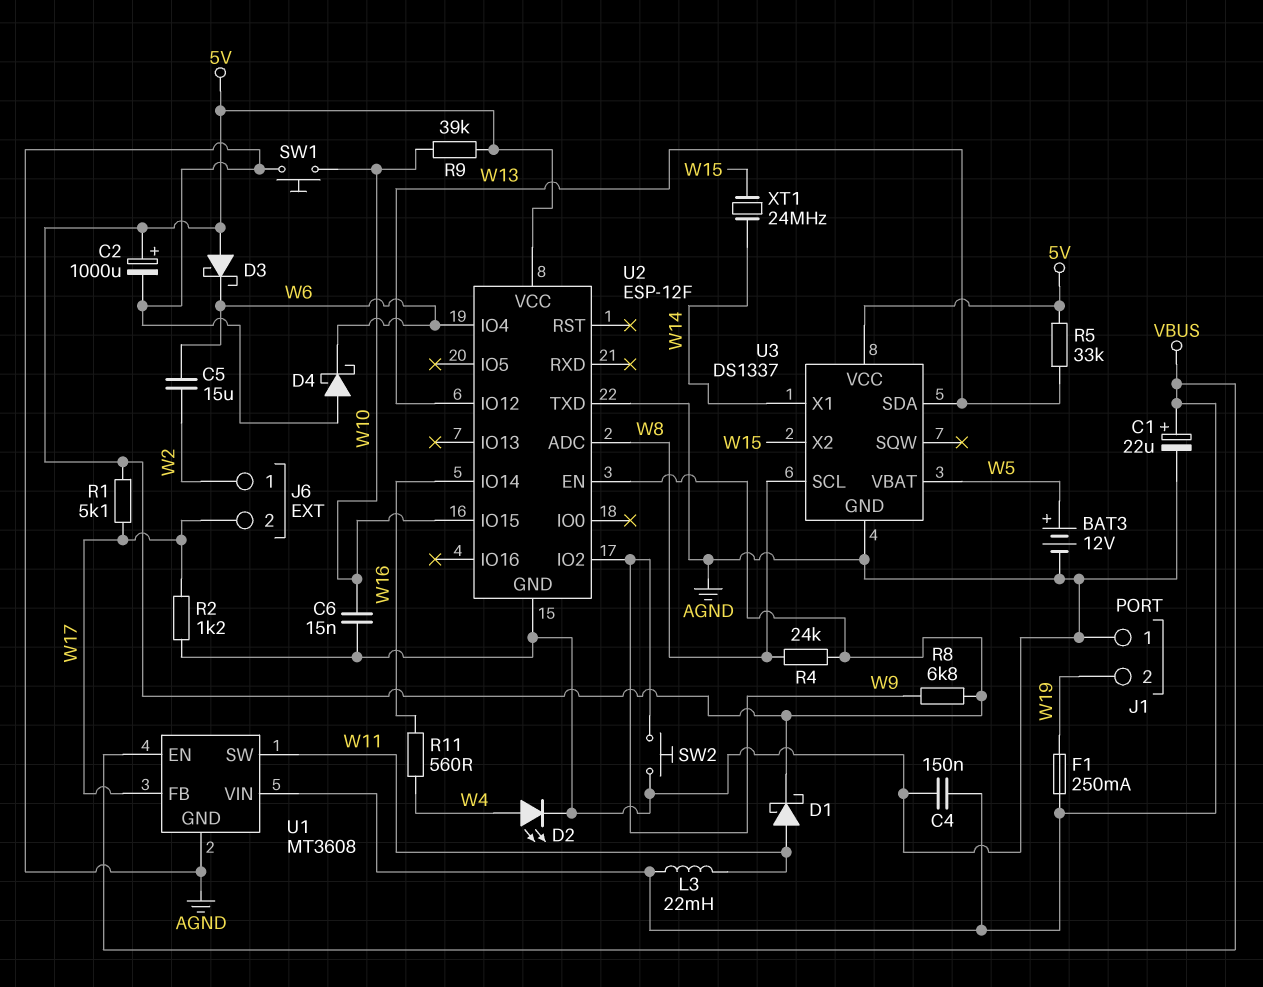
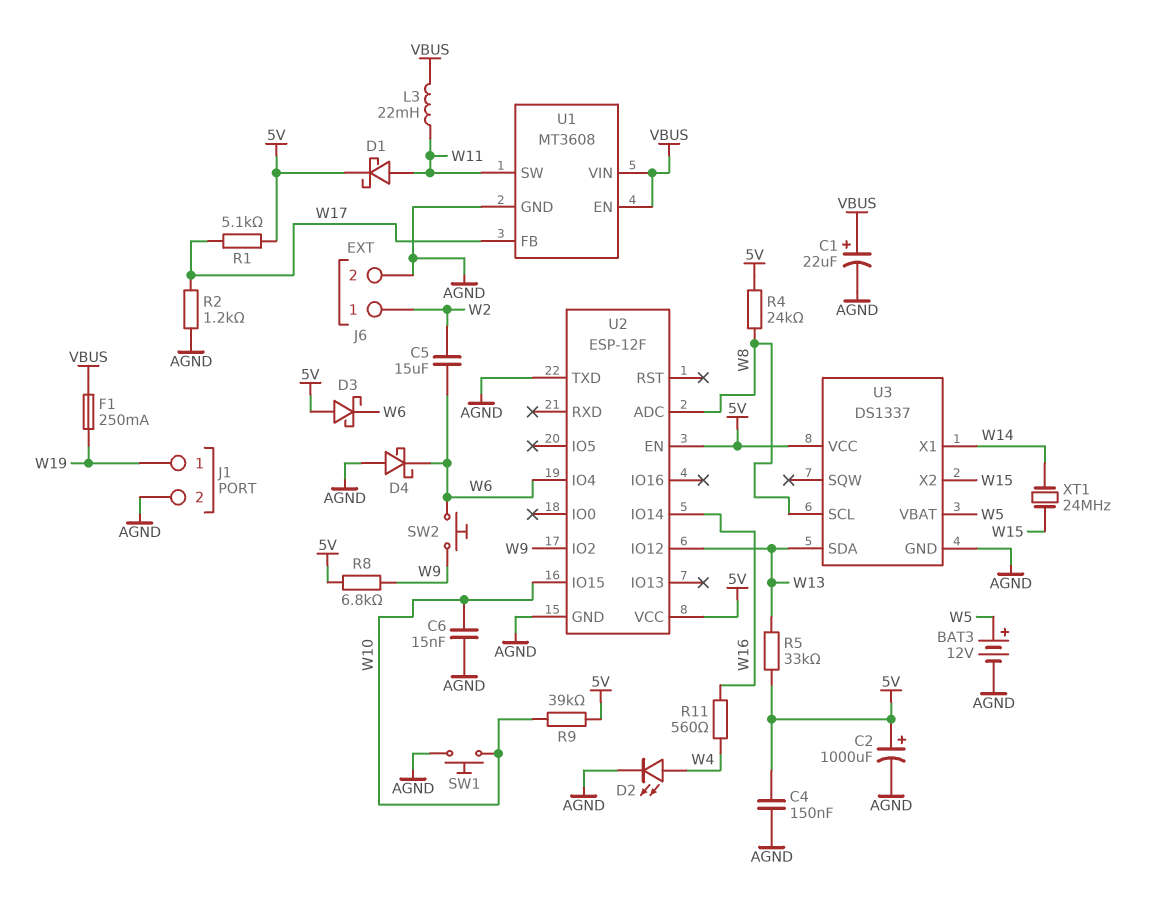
C4: 150nF (AGND, VBUS) -> 150nF (5V, AGND)
J1 pin 1: AGND -> W19
J1 pin 2: W19 -> AGND
J6 pin 2: W17 -> AGND
SW2: button (AGND, W9) -> button (W6, W9)

